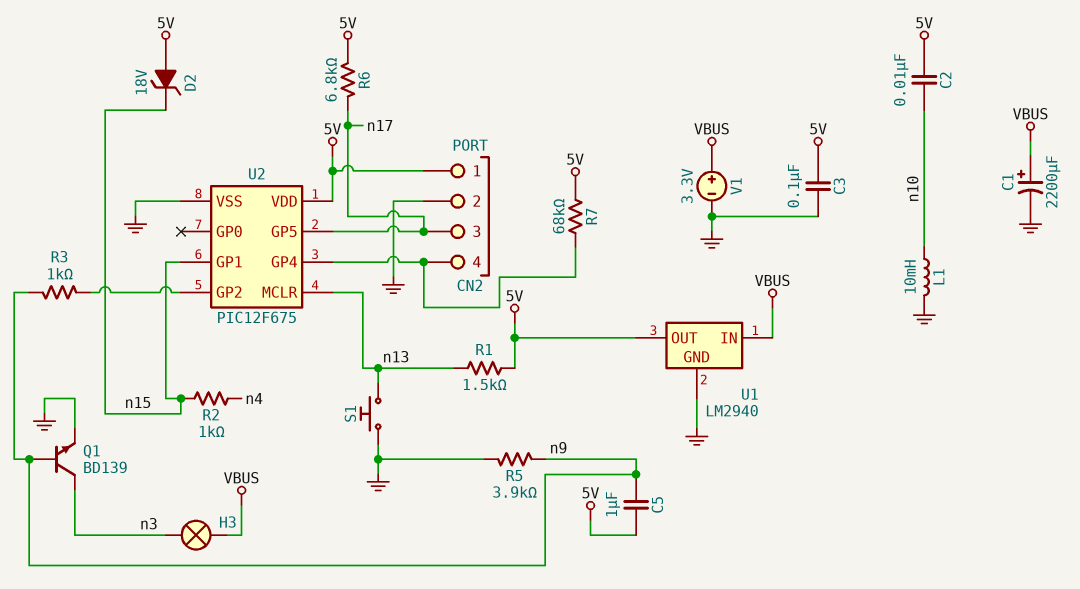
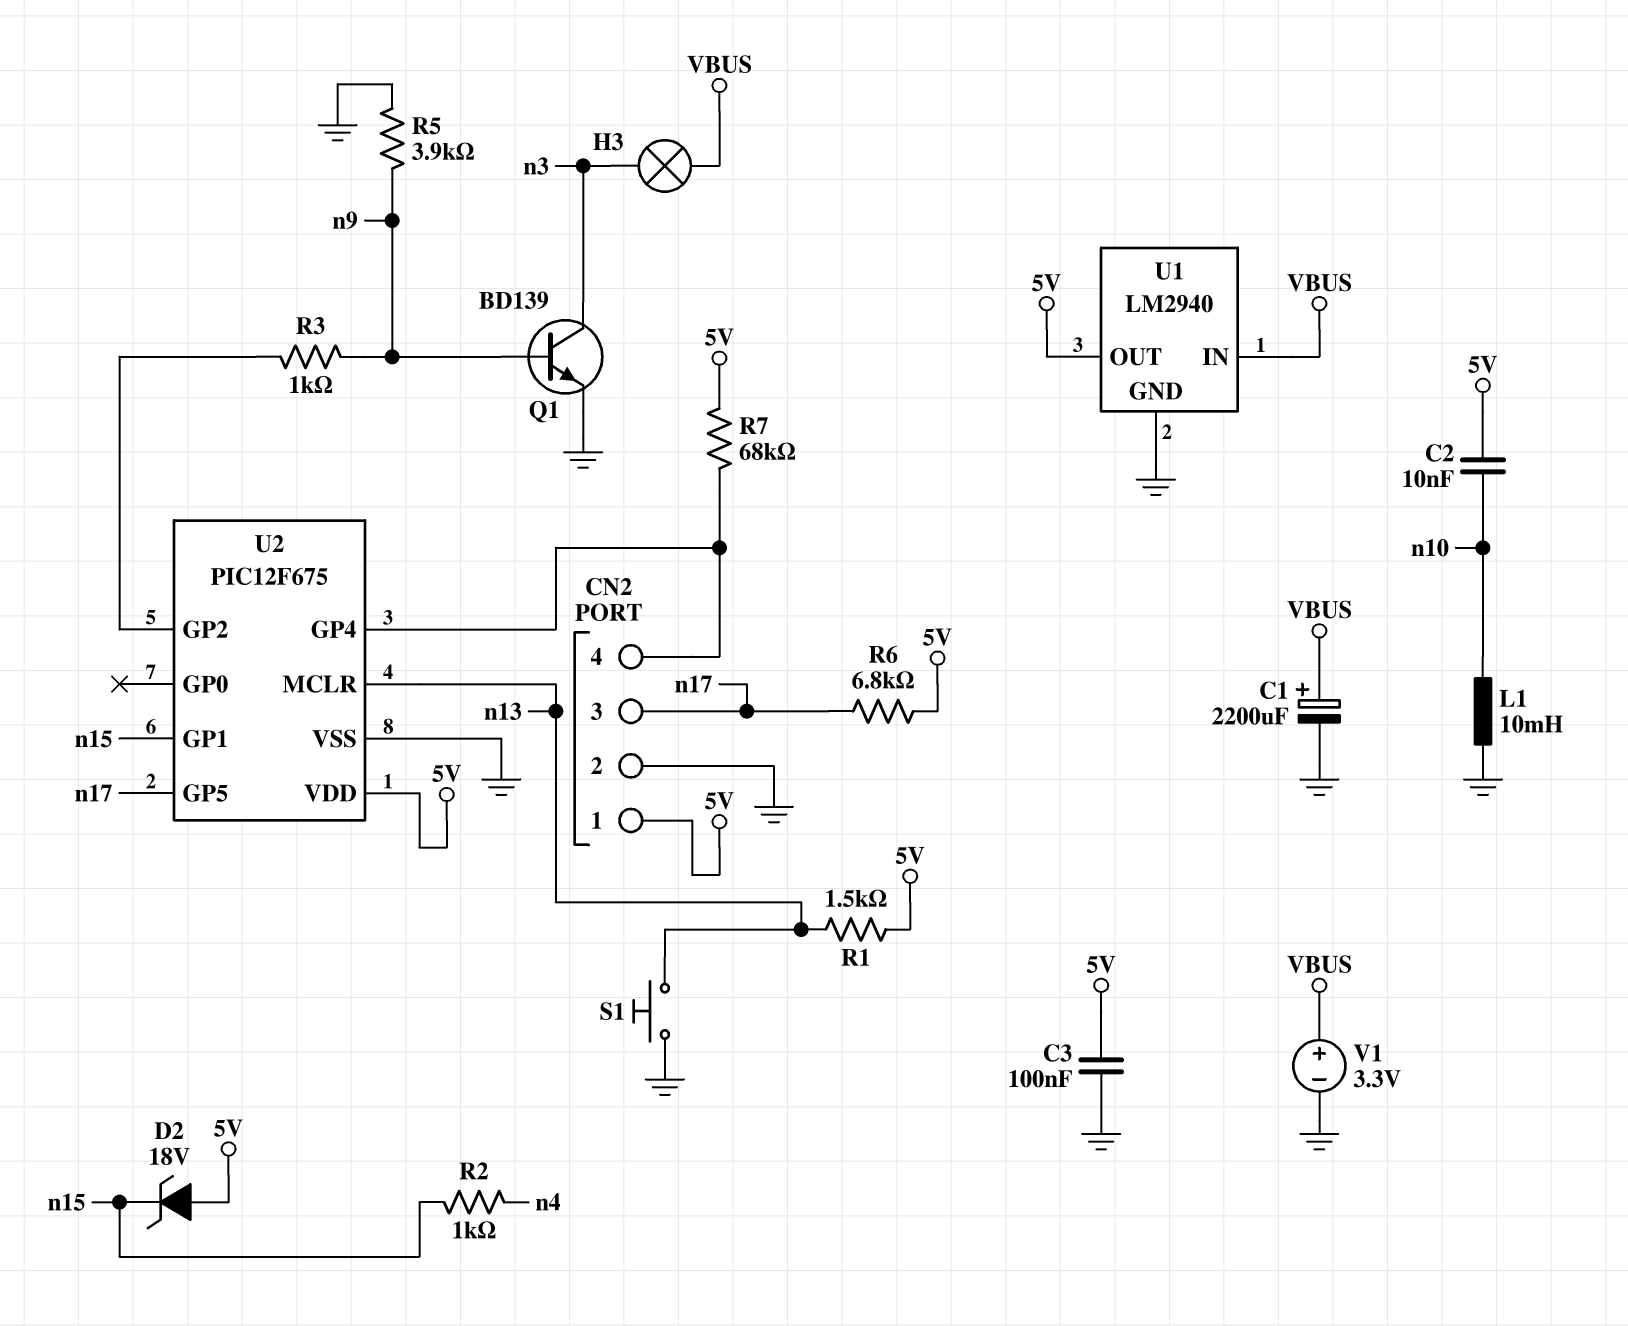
C5: 1uF (5V, n9) -> none

